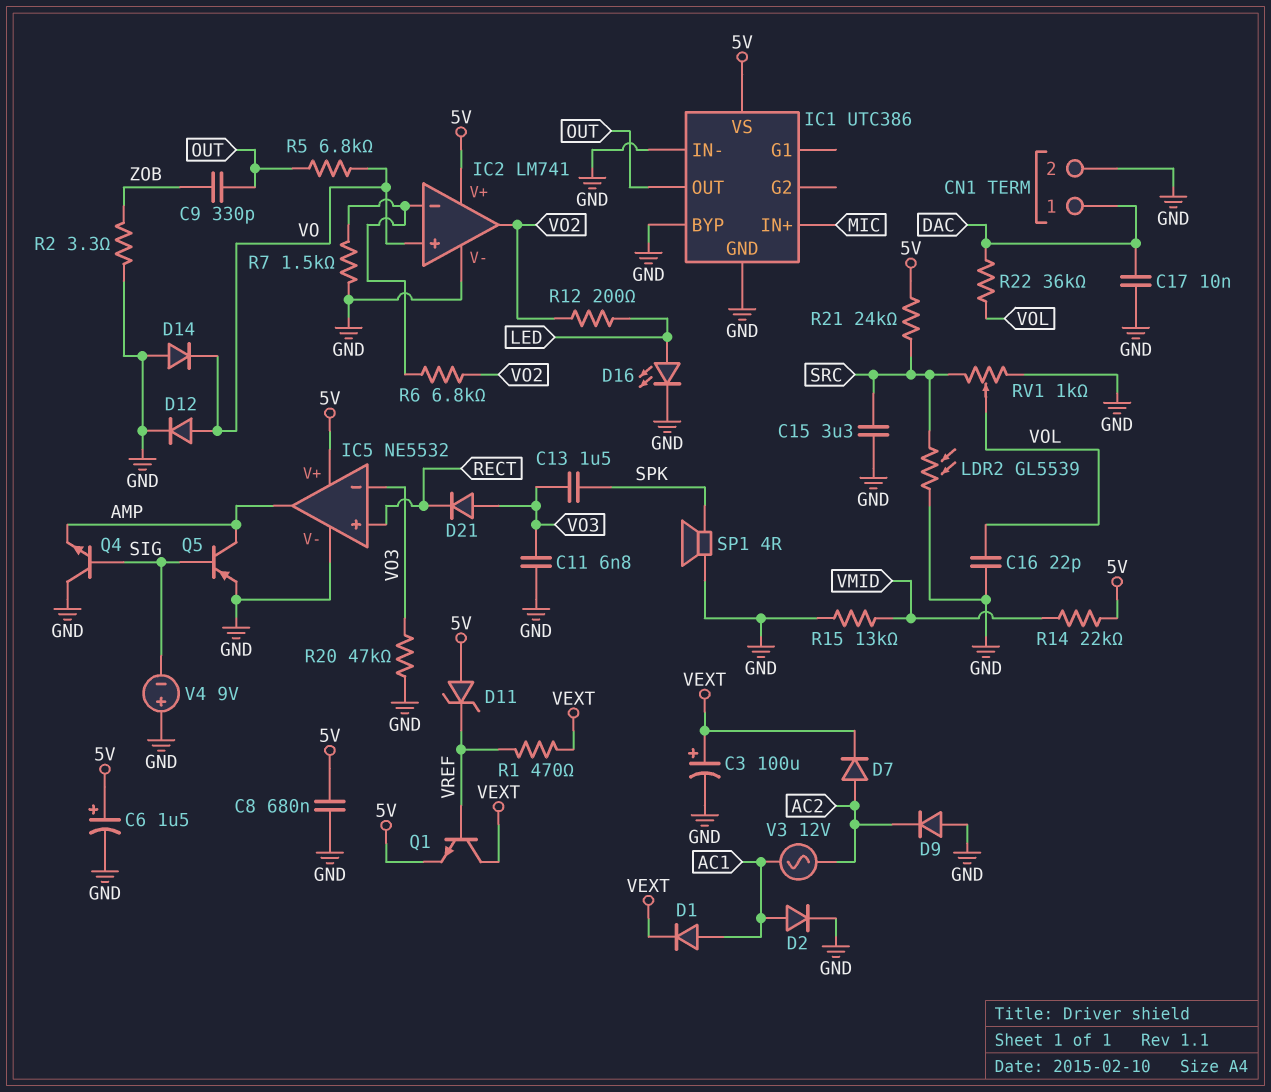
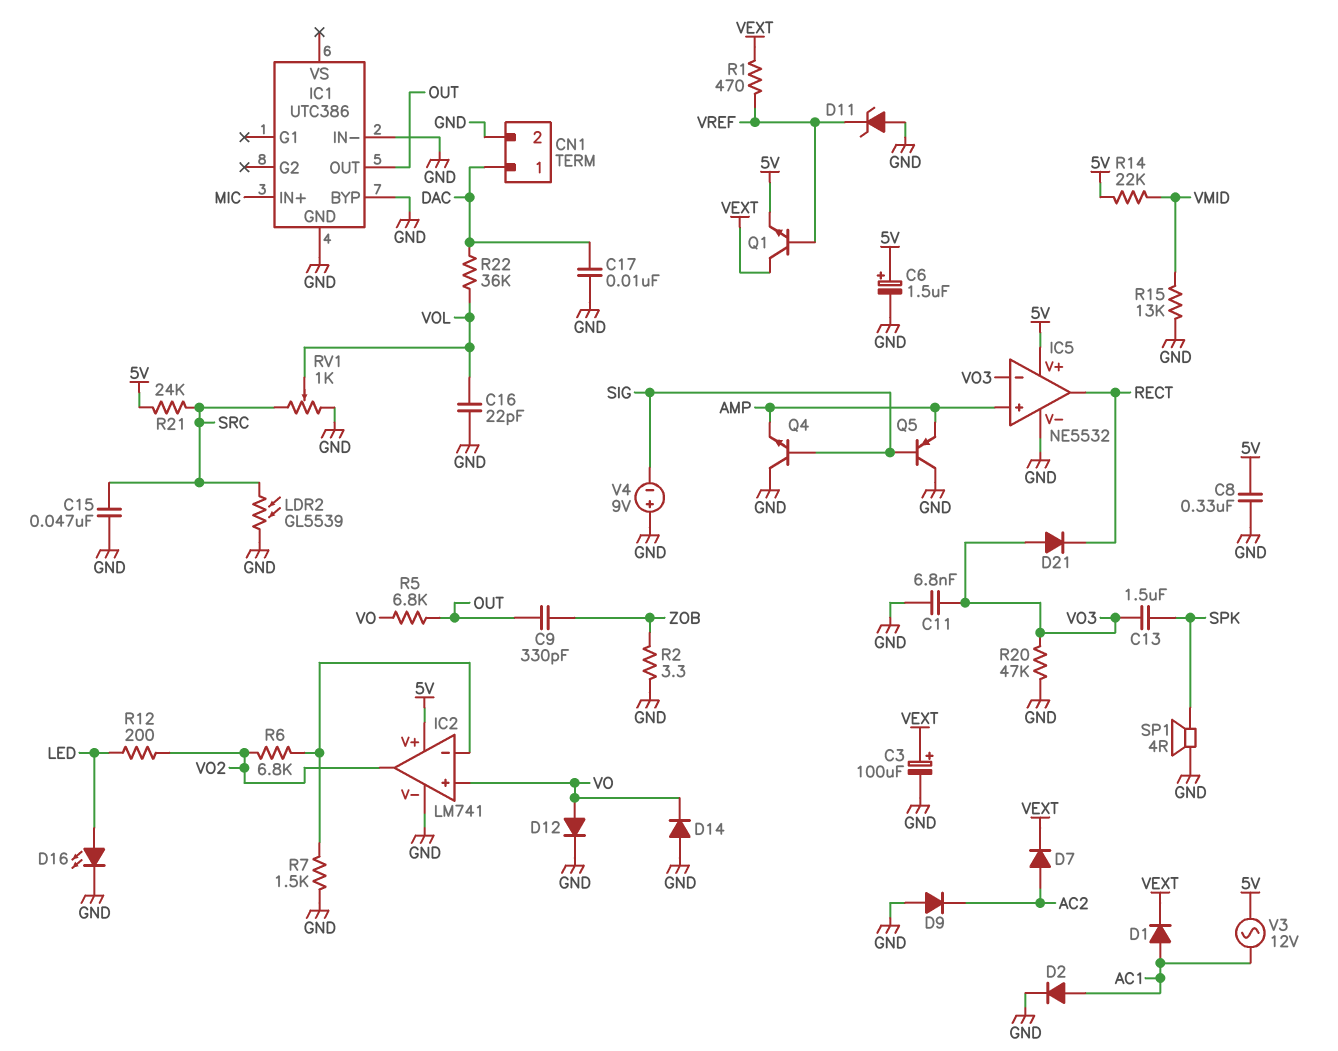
C8: 680nF (5V, GND) -> 330nF (5V, GND)
C15: 3.3uF (GND, SRC) -> 47nF (GND, SRC)
D11: zener (A 5V, K VREF) -> zener (A GND, K VREF)
IC1 pin VS: 5V -> none
IC5 pin in+: RECT -> AMP
IC5 pin out: AMP -> RECT
Q5: PNP (B SIG, C AMP, E GND) -> PNP (B SIG, C GND, E AMP)
V3: AC 12V (AC1, AC2) -> AC 12V (5V, AC1)

